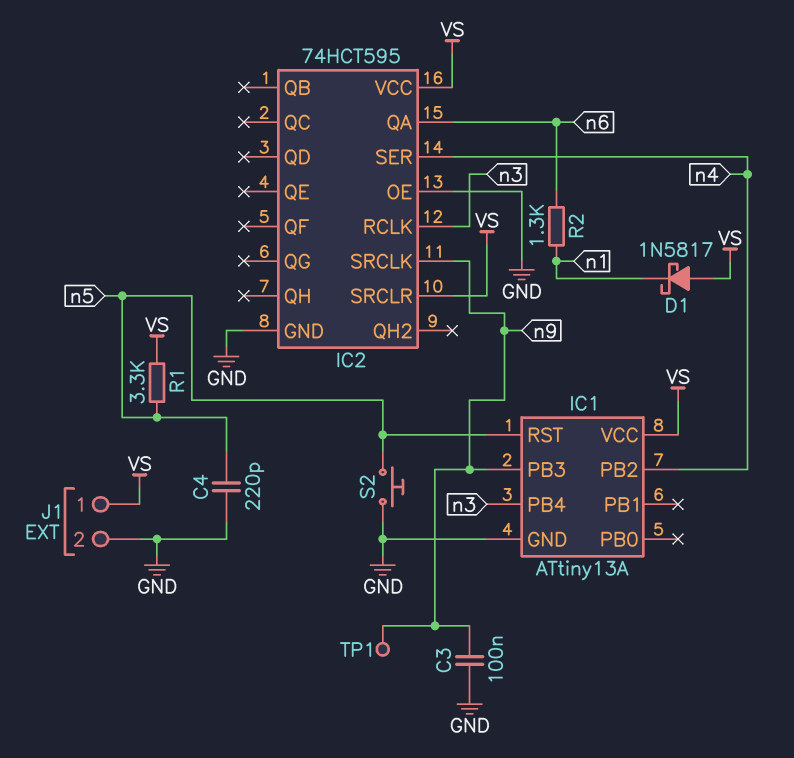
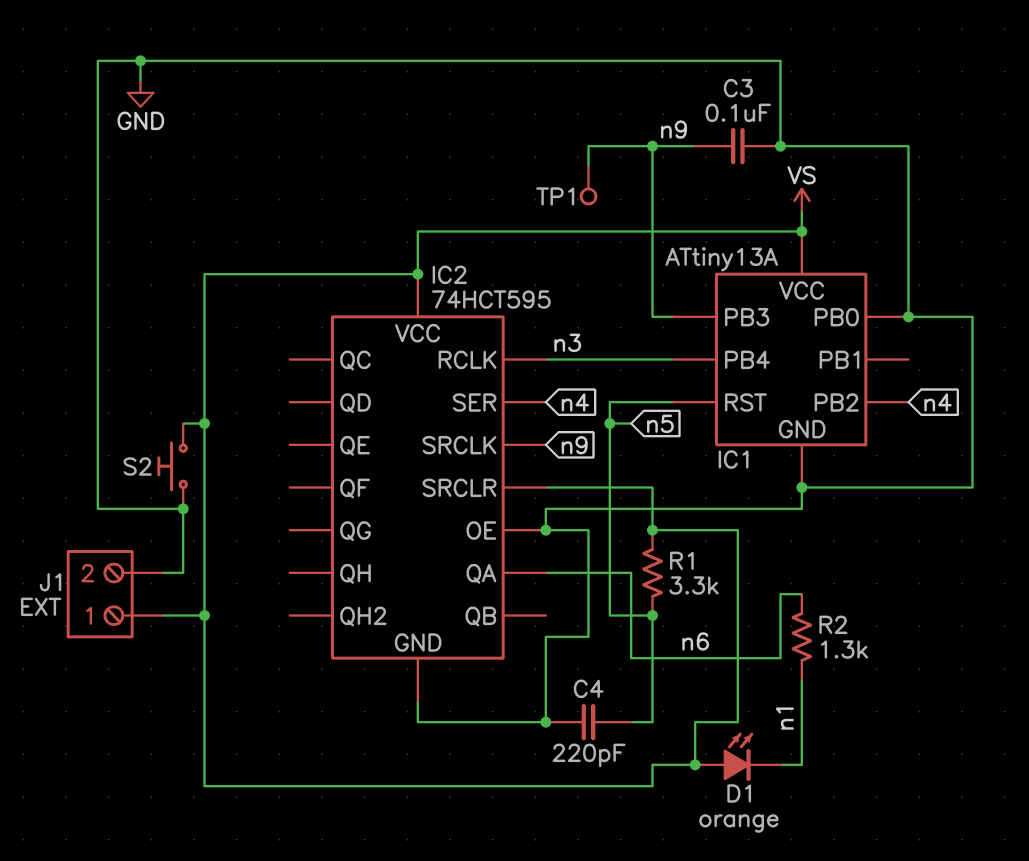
D1: schottky 1N5817 (A VS, K n1) -> LED orange (A VS, K n1)
IC1 pin PB0: none -> GND
S2: button (GND, n5) -> button (GND, VS)

